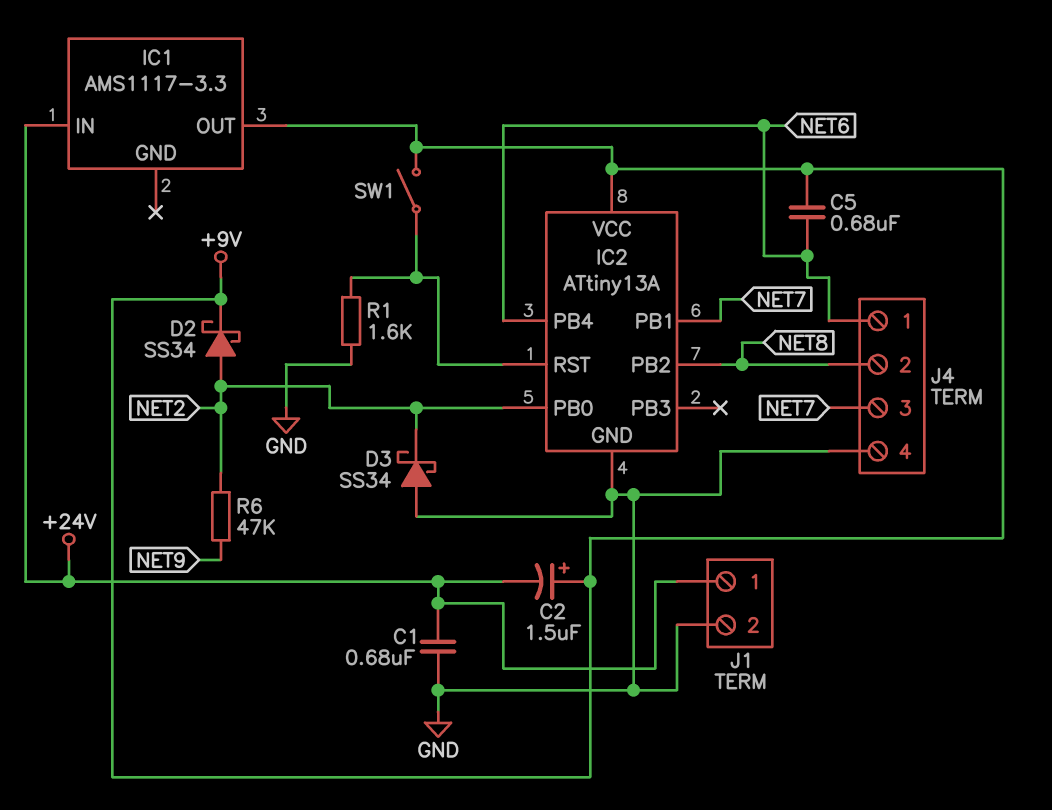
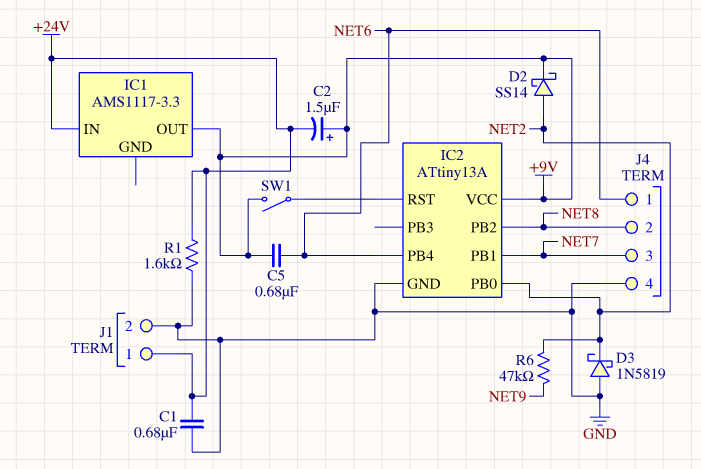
D2: schottky SS34 (A NET2, K +9V) -> schottky SS14 (A NET2, K +9V)
D3: schottky SS34 (A GND, K NET2) -> schottky 1N5819 (A GND, K NET2)
R1: 1.6k (GND, IC2/RST) -> 1.6k (+24V, GND)

